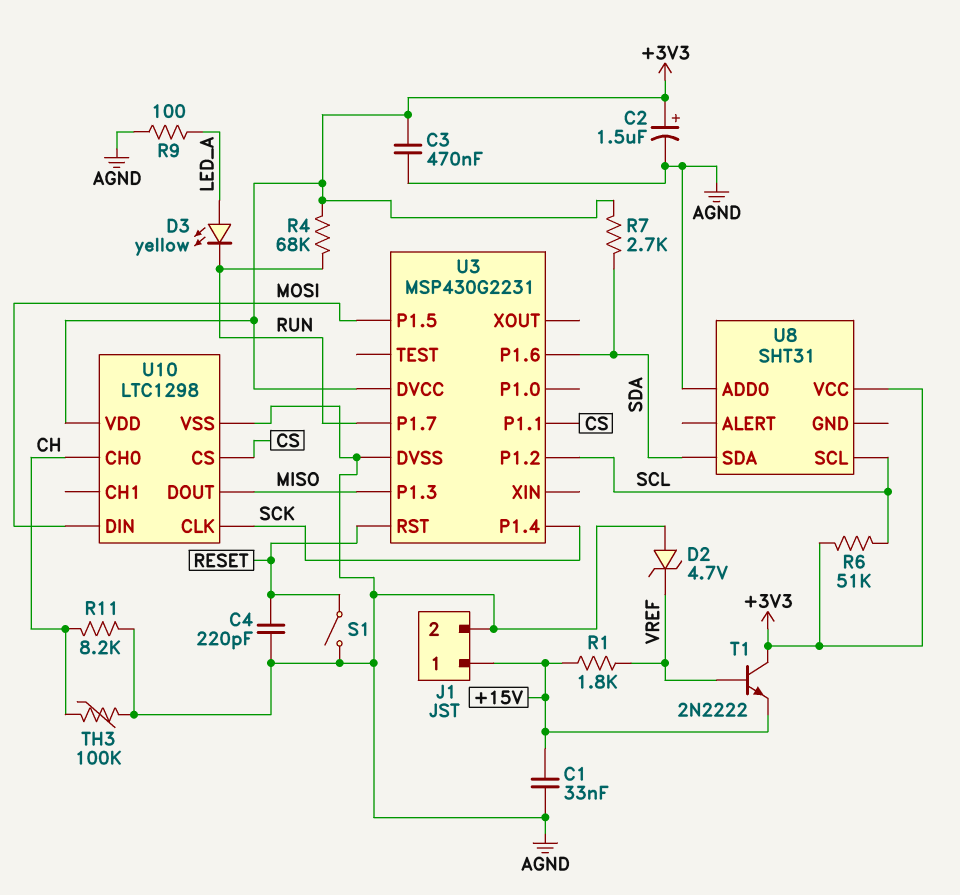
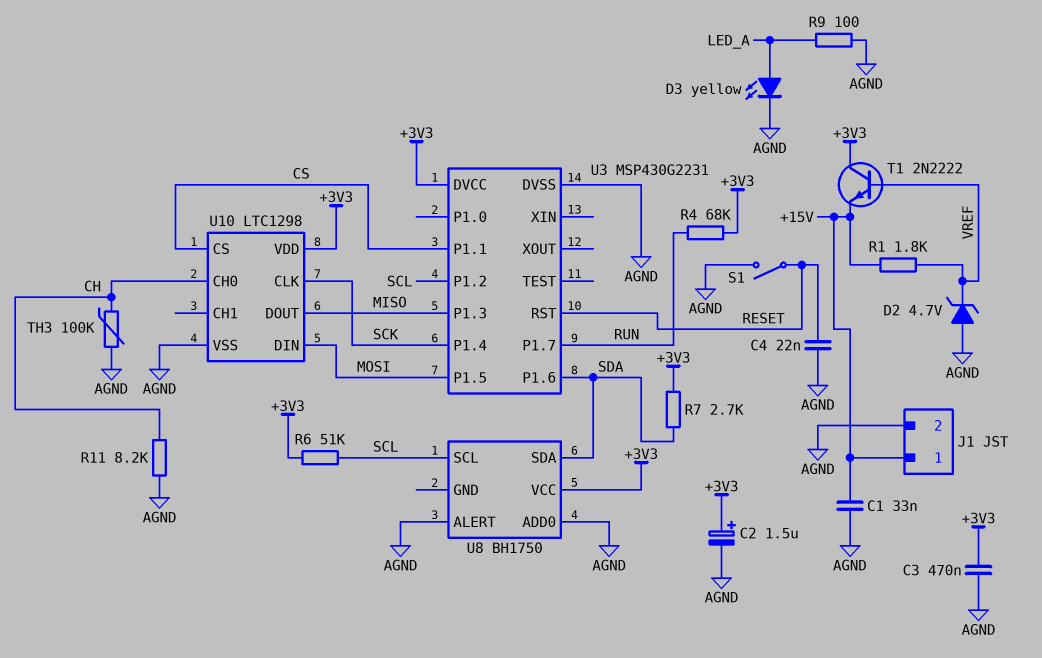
C4: 220pF (AGND, RESET) -> 22nF (AGND, RESET)
D3: LED yellow (A LED_A, K RUN) -> LED yellow (A LED_A, K AGND)
U8: SHT31 -> BH1750
U8 pin ALERT: none -> AGND

